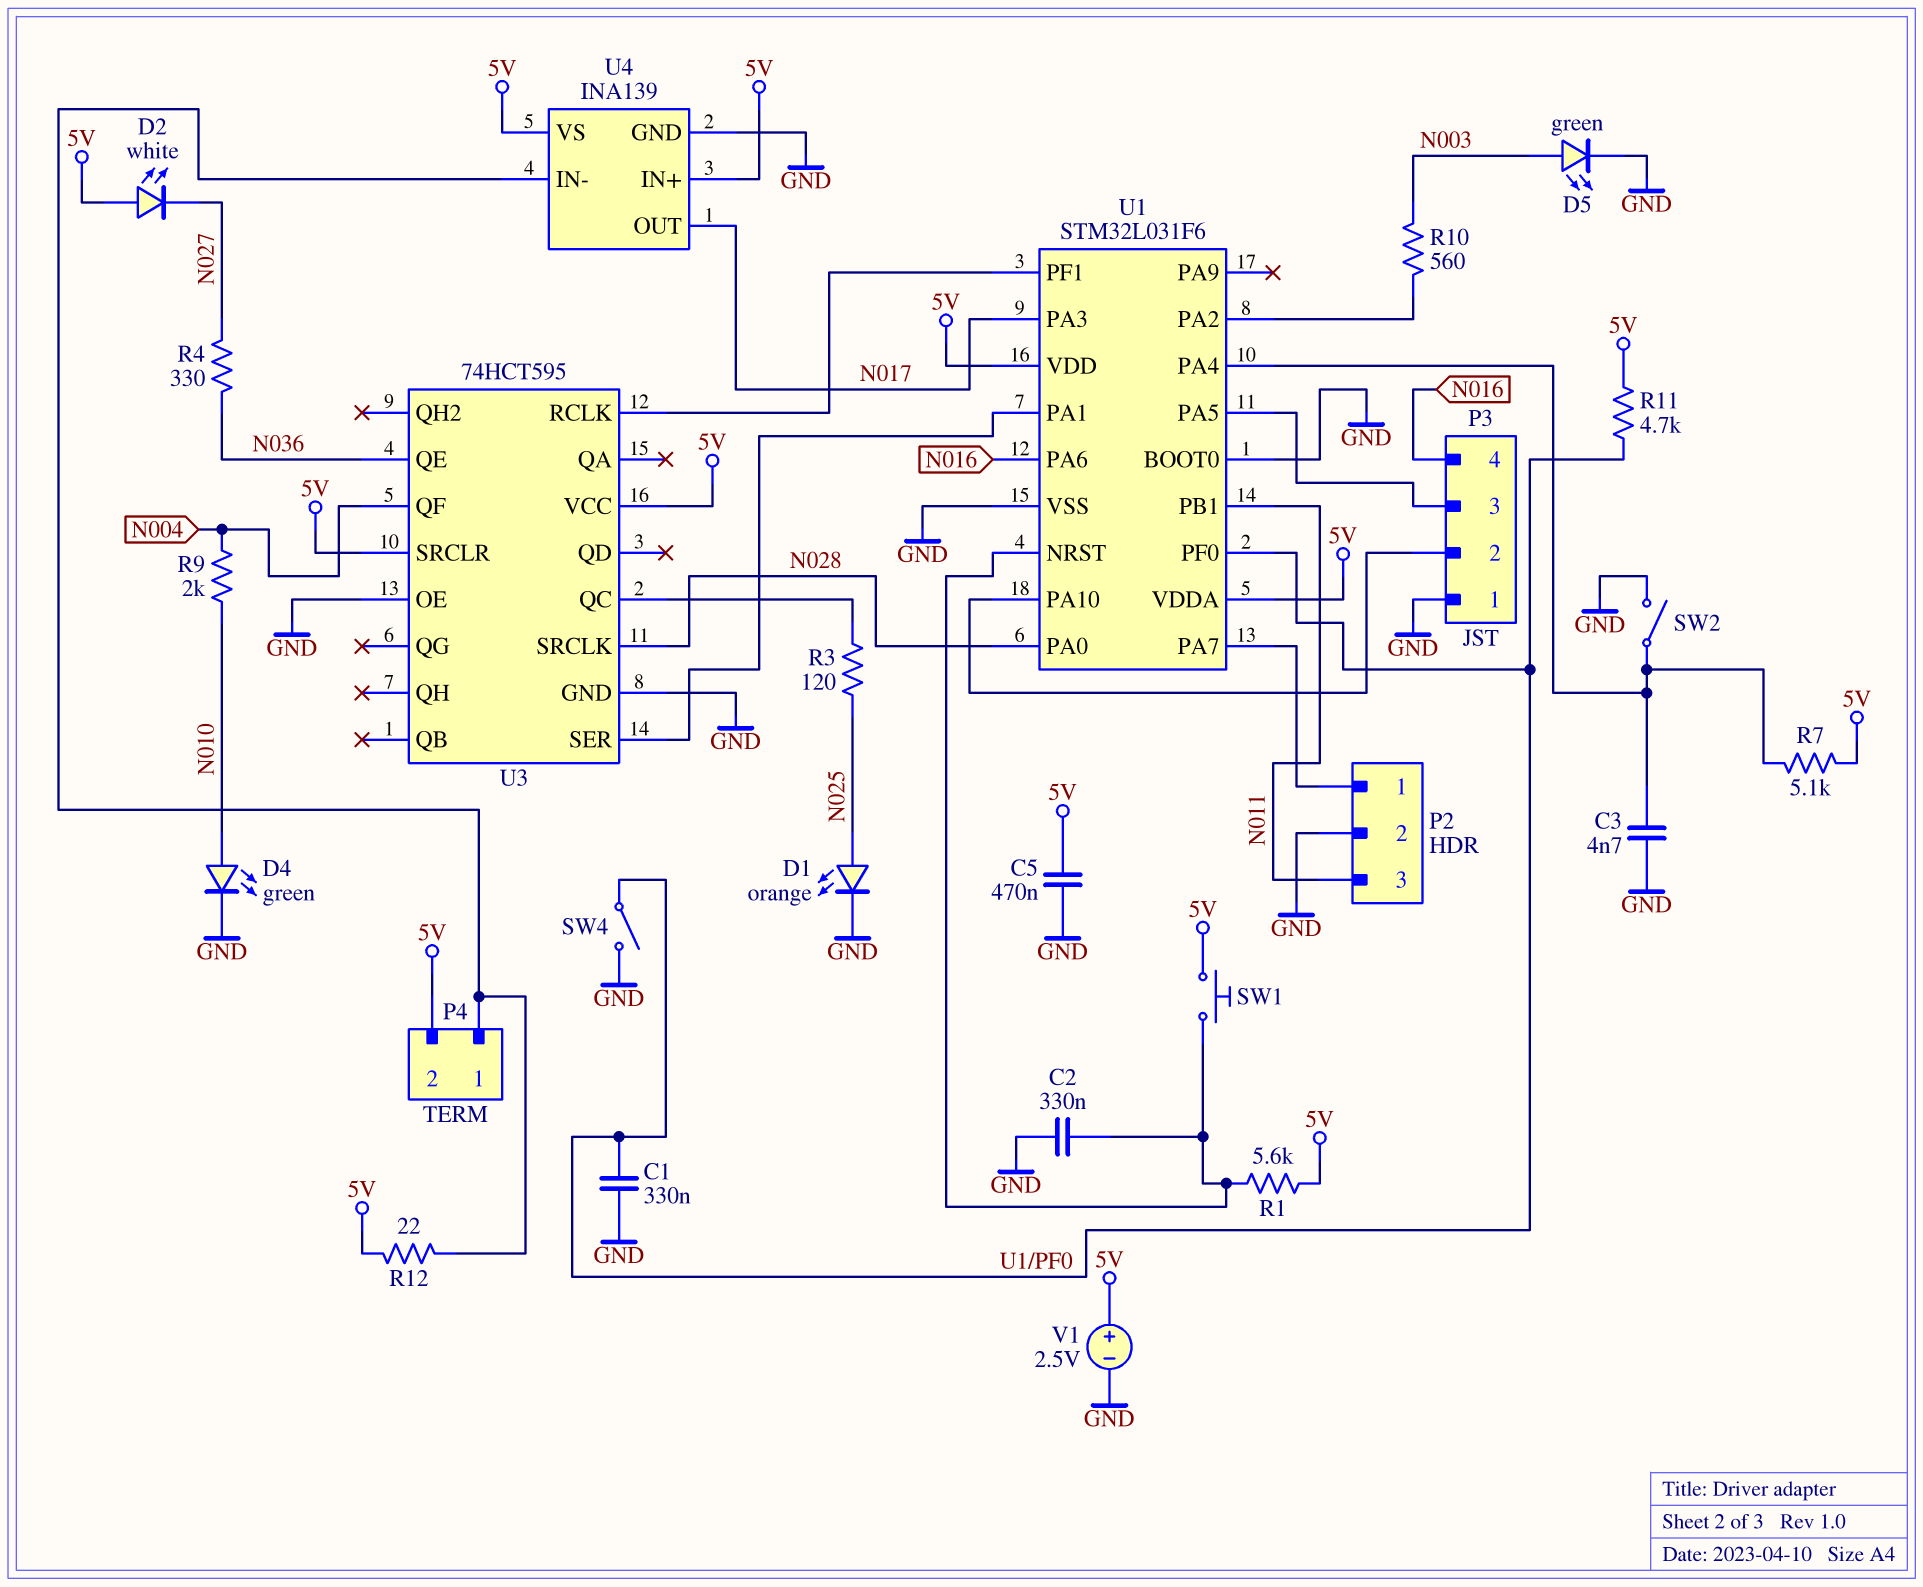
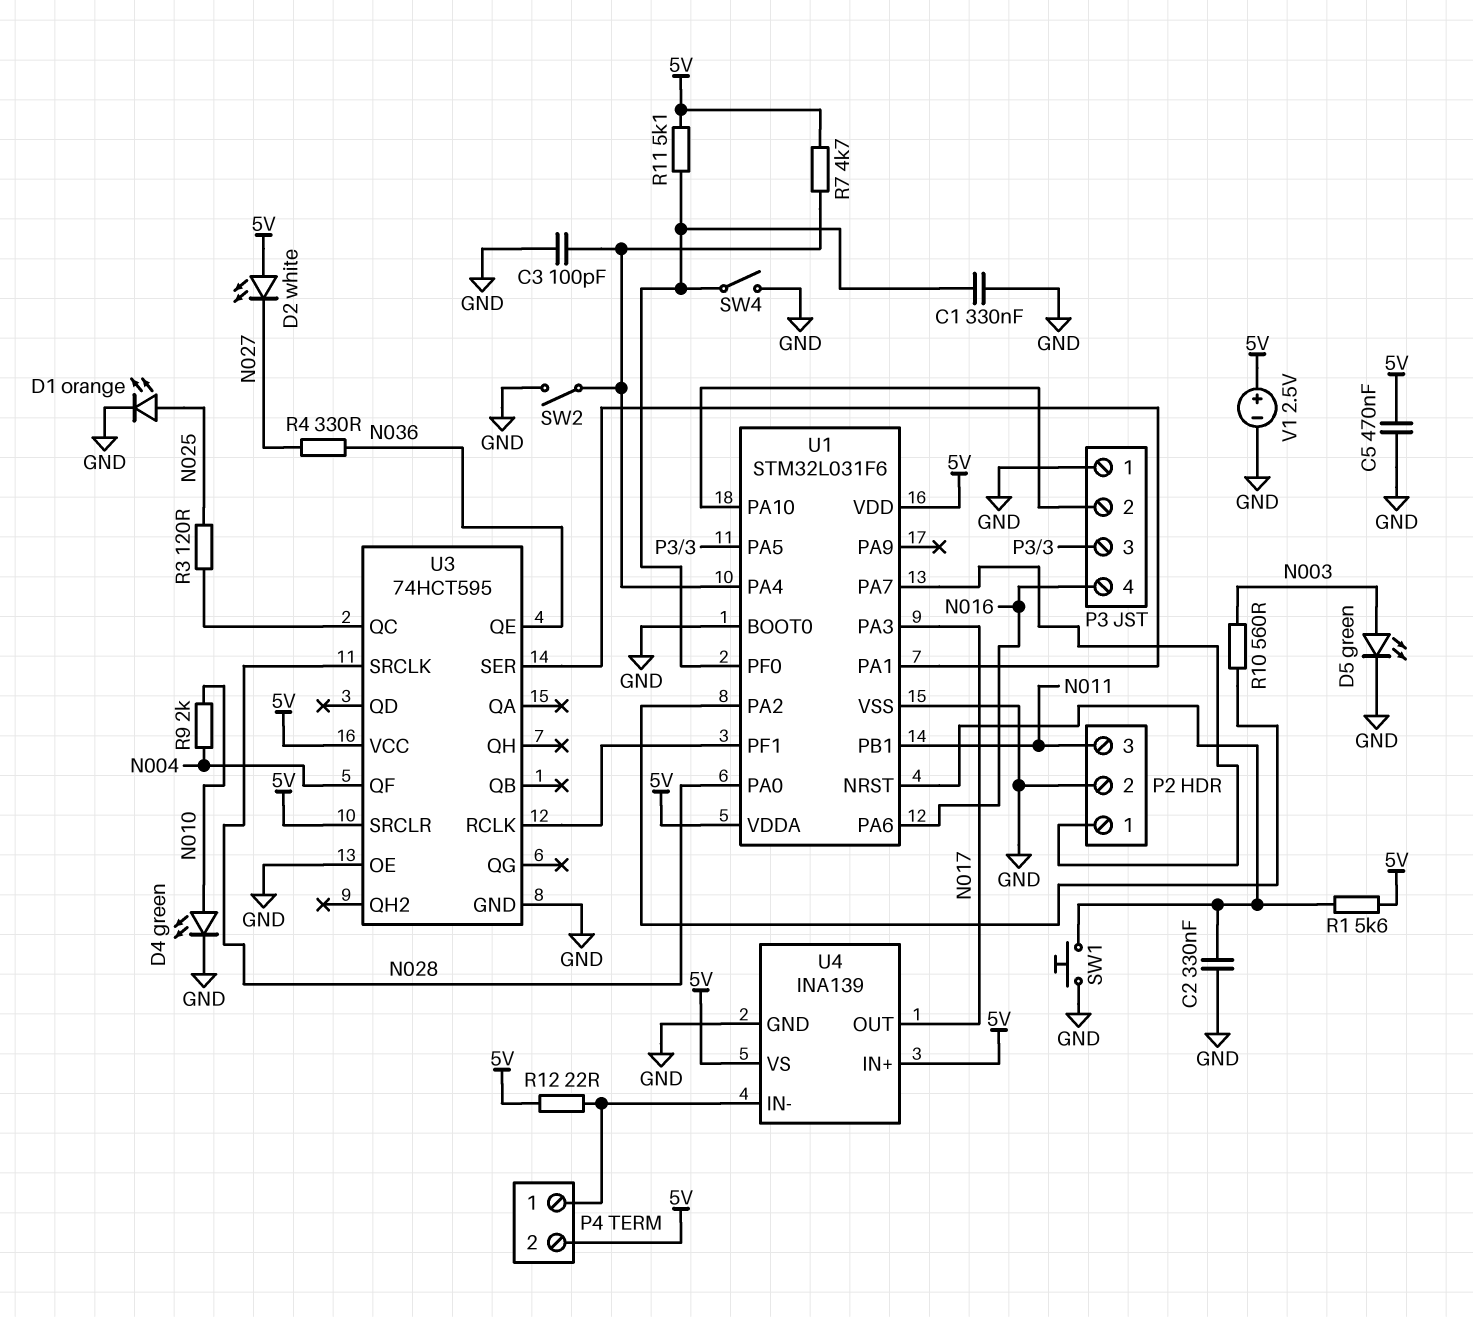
C3: 4.7nF (GND, U1/PA4) -> 100pF (GND, U1/PA4)
R7: 5.1k (5V, U1/PA4) -> 4.7k (5V, U1/PA4)
R11: 4.7k (5V, U1/PF0) -> 5.1k (5V, U1/PF0)
SW1: button (5V, U1/NRST) -> button (GND, U1/NRST)

